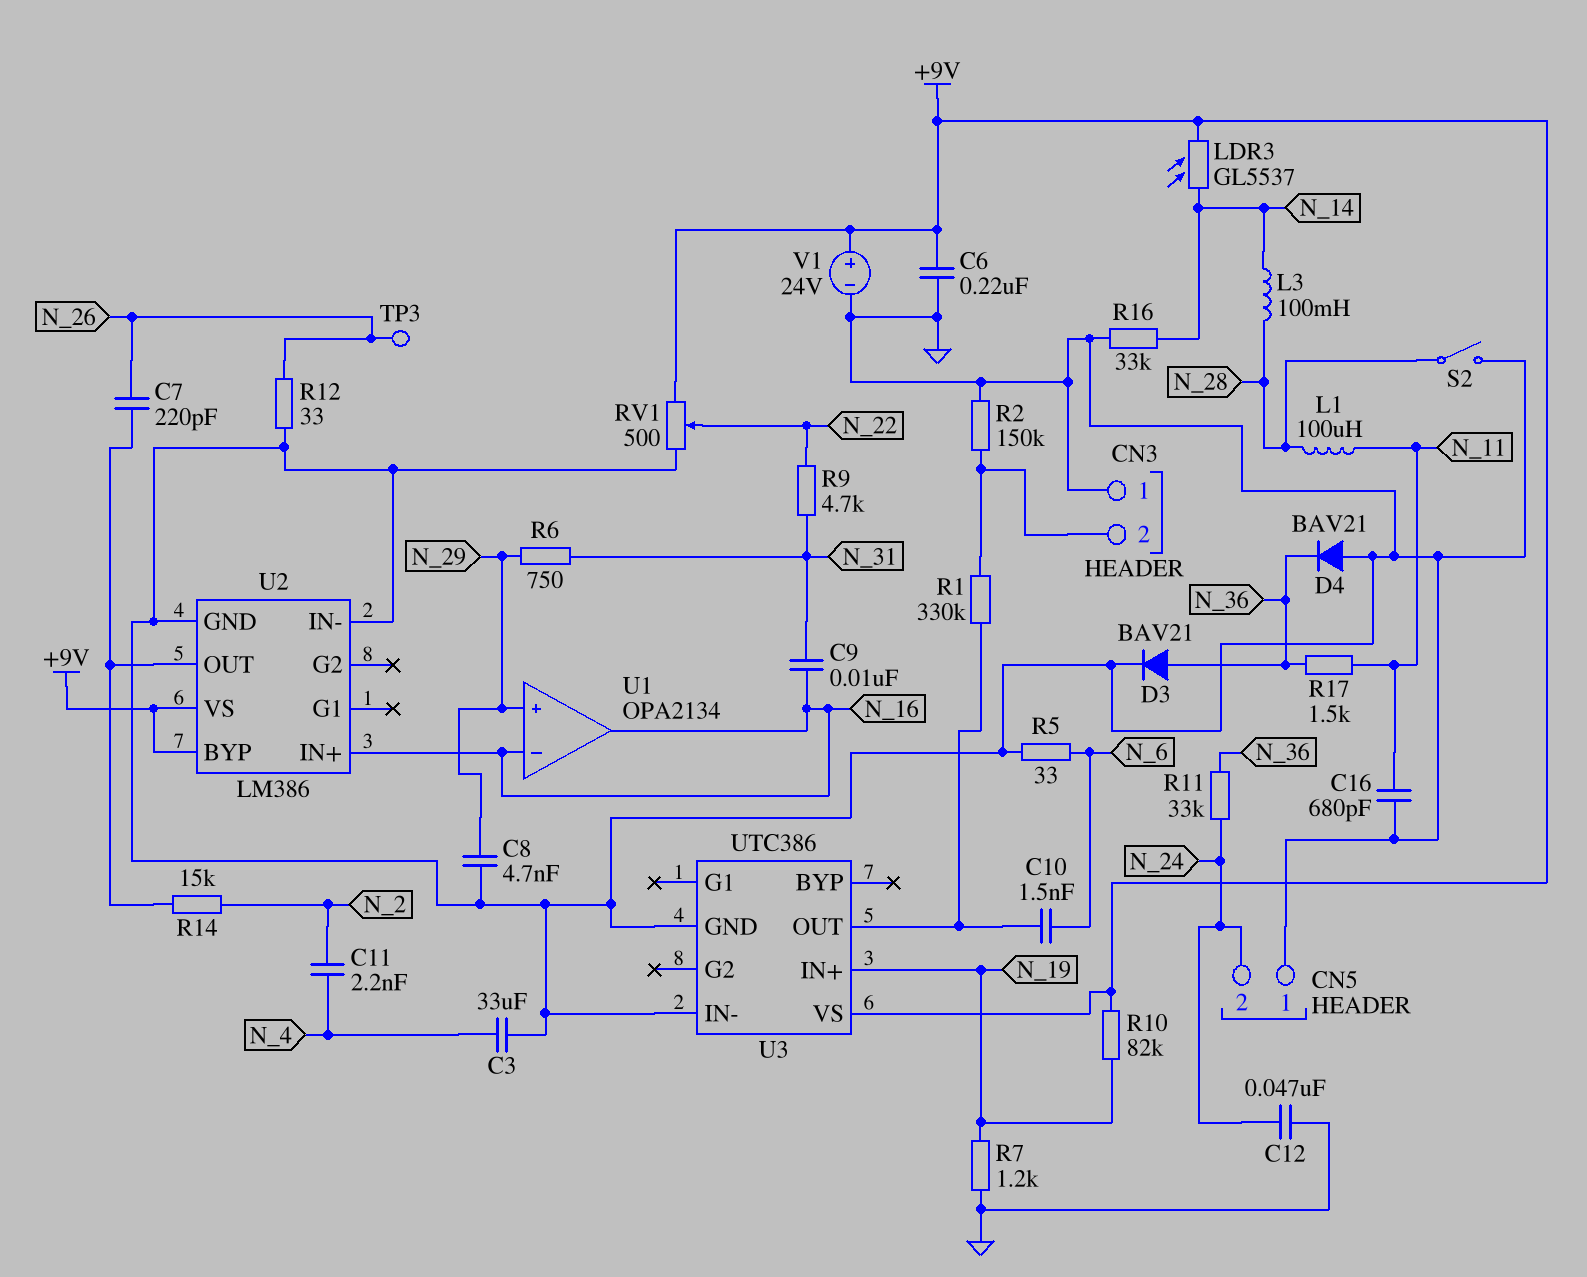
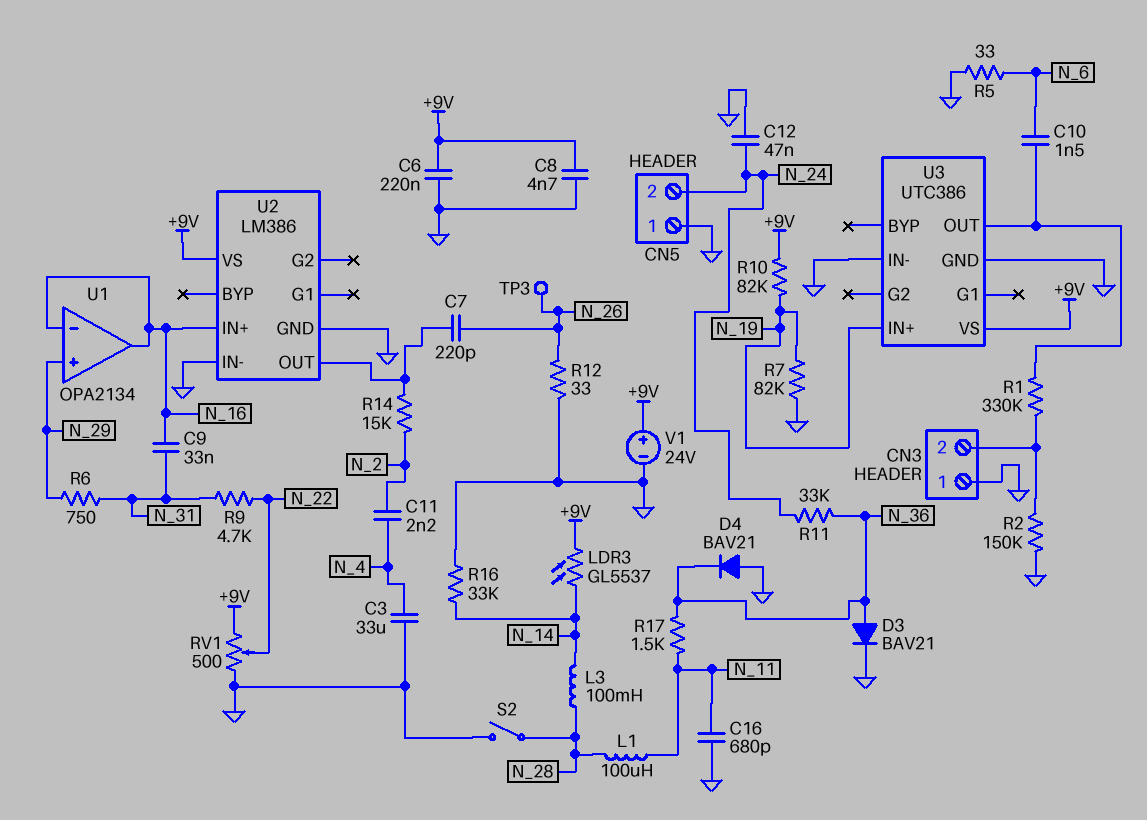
C8: 4.7nF (GND, N_29) -> 4.7nF (+9V, GND)
C9: 10nF (N_16, N_31) -> 33nF (N_16, N_31)
R7: 1.2k (GND, N_19) -> 82k (GND, N_19)
U2 pin BYP: +9V -> none

